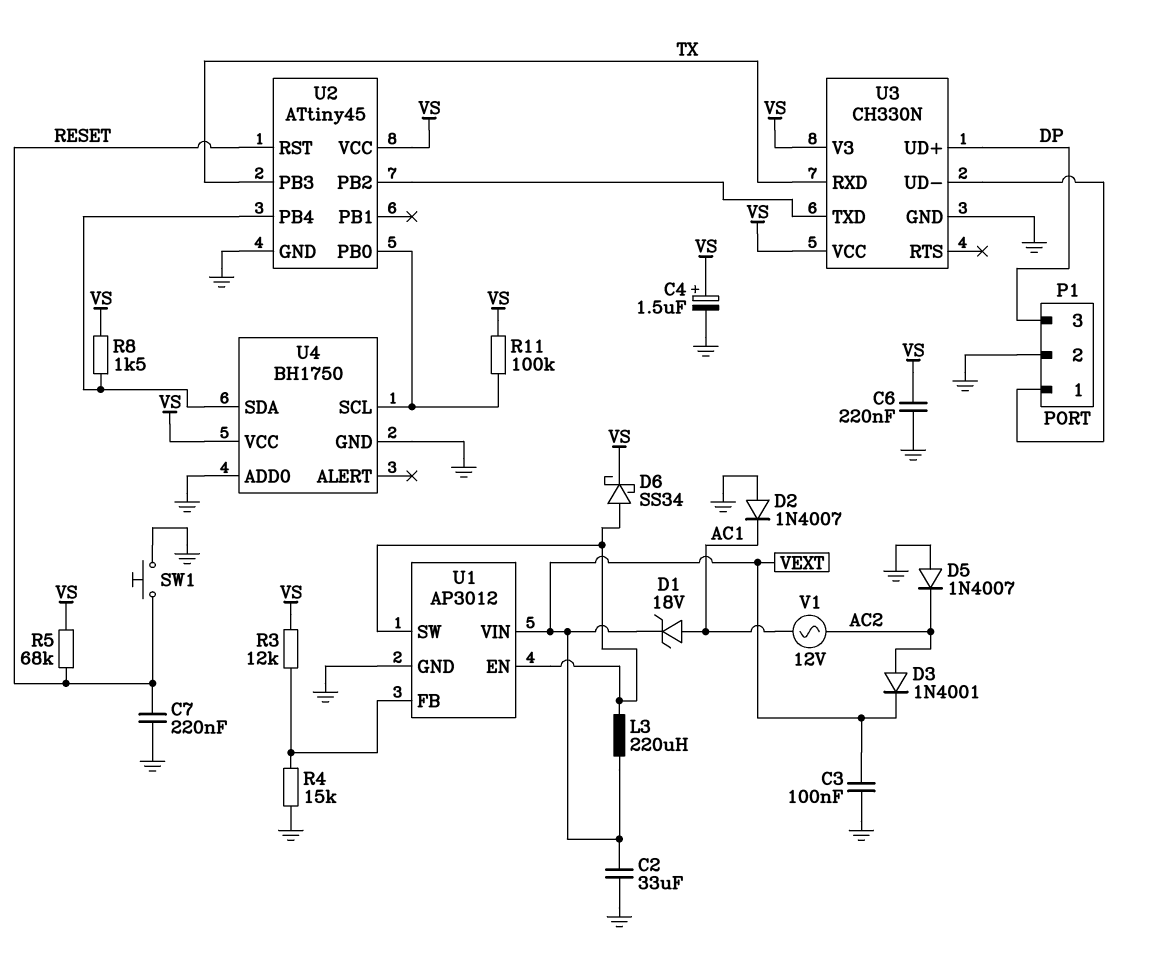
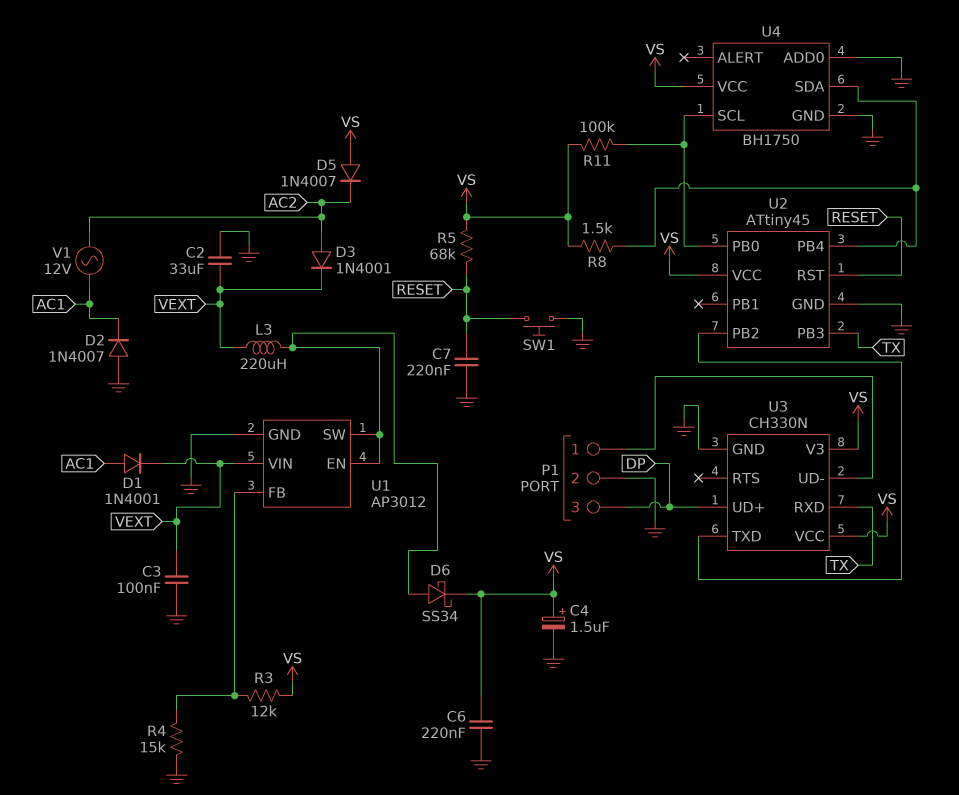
D1: zener 18V (A AC1, K VEXT) -> diode 1N4001 (A AC1, K VEXT)
D5: diode 1N4007 (A GND, K AC2) -> diode 1N4007 (A VS, K AC2)

